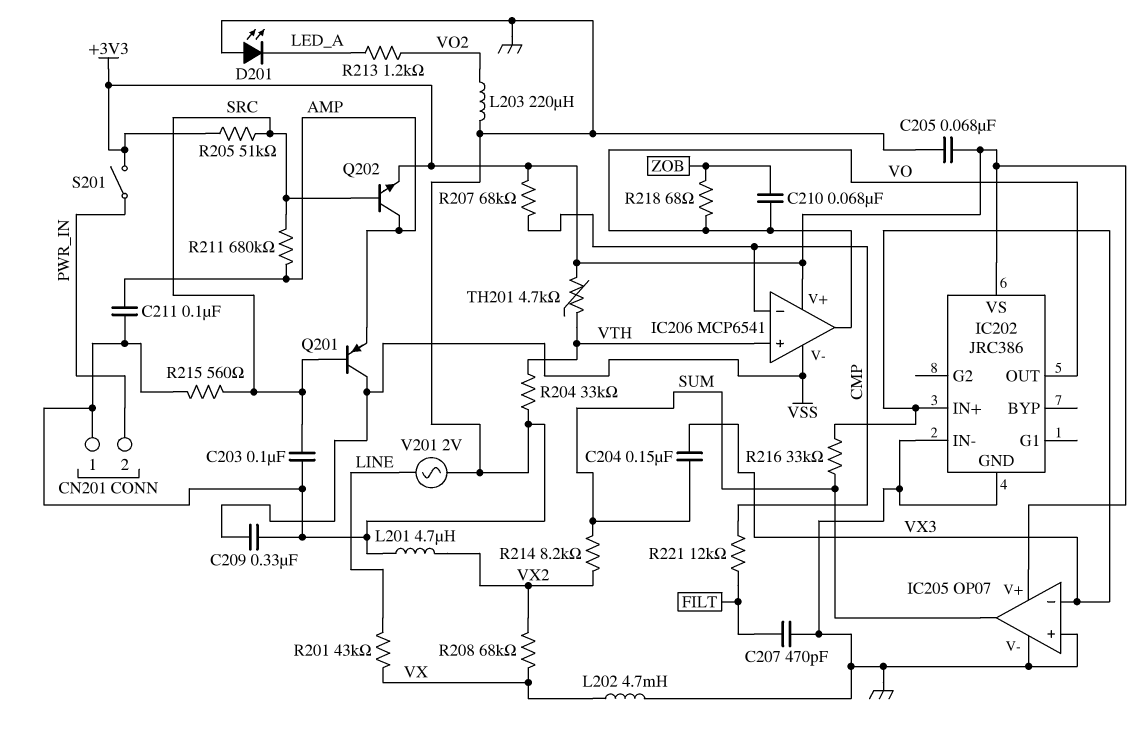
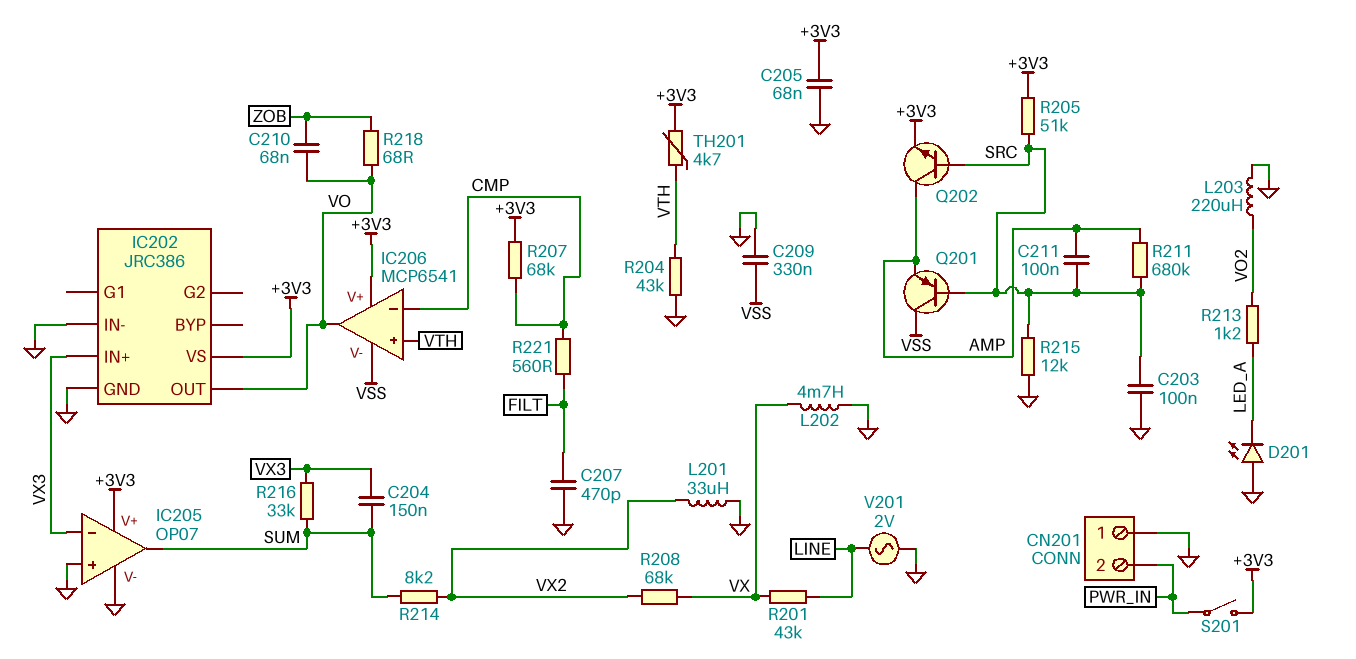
C211: 100nF (AMP, GND) -> 100nF (AMP, SRC)
L201: 4.7uH (GND, VX2) -> 33uH (GND, VX2)
R204: 33k (GND, VTH) -> 43k (GND, VTH)
R215: 560 (GND, SRC) -> 12k (GND, SRC)
R221: 12k (CMP, FILT) -> 560 (CMP, FILT)

